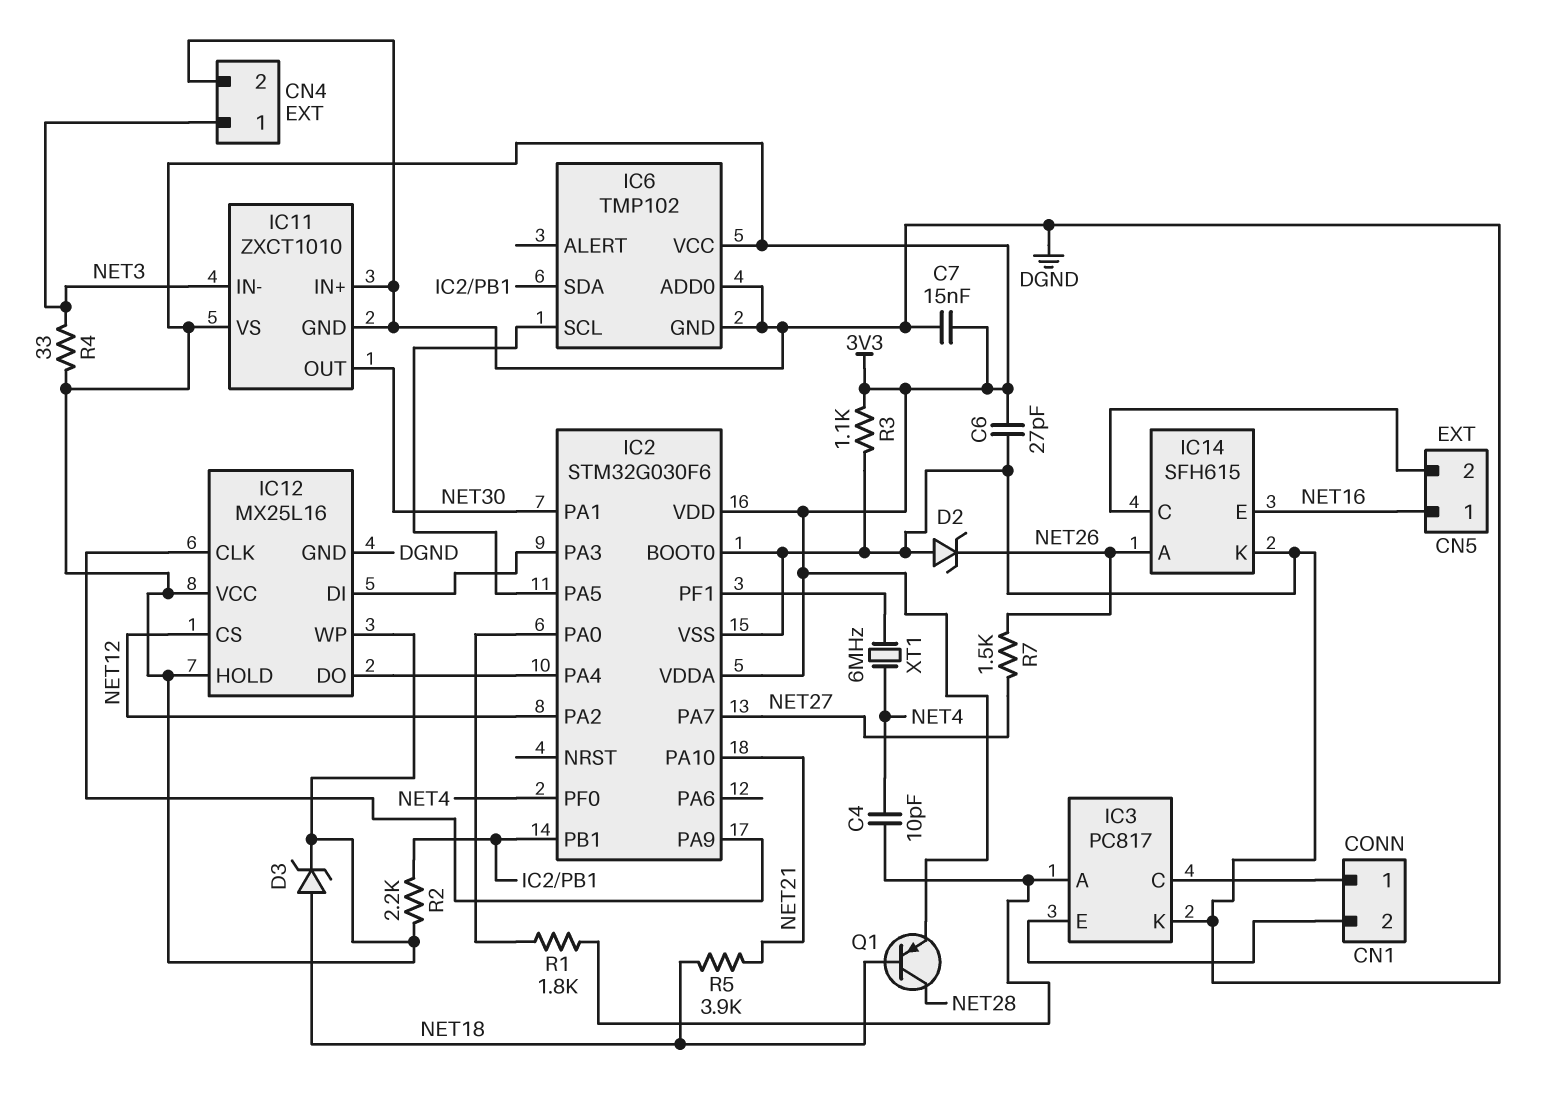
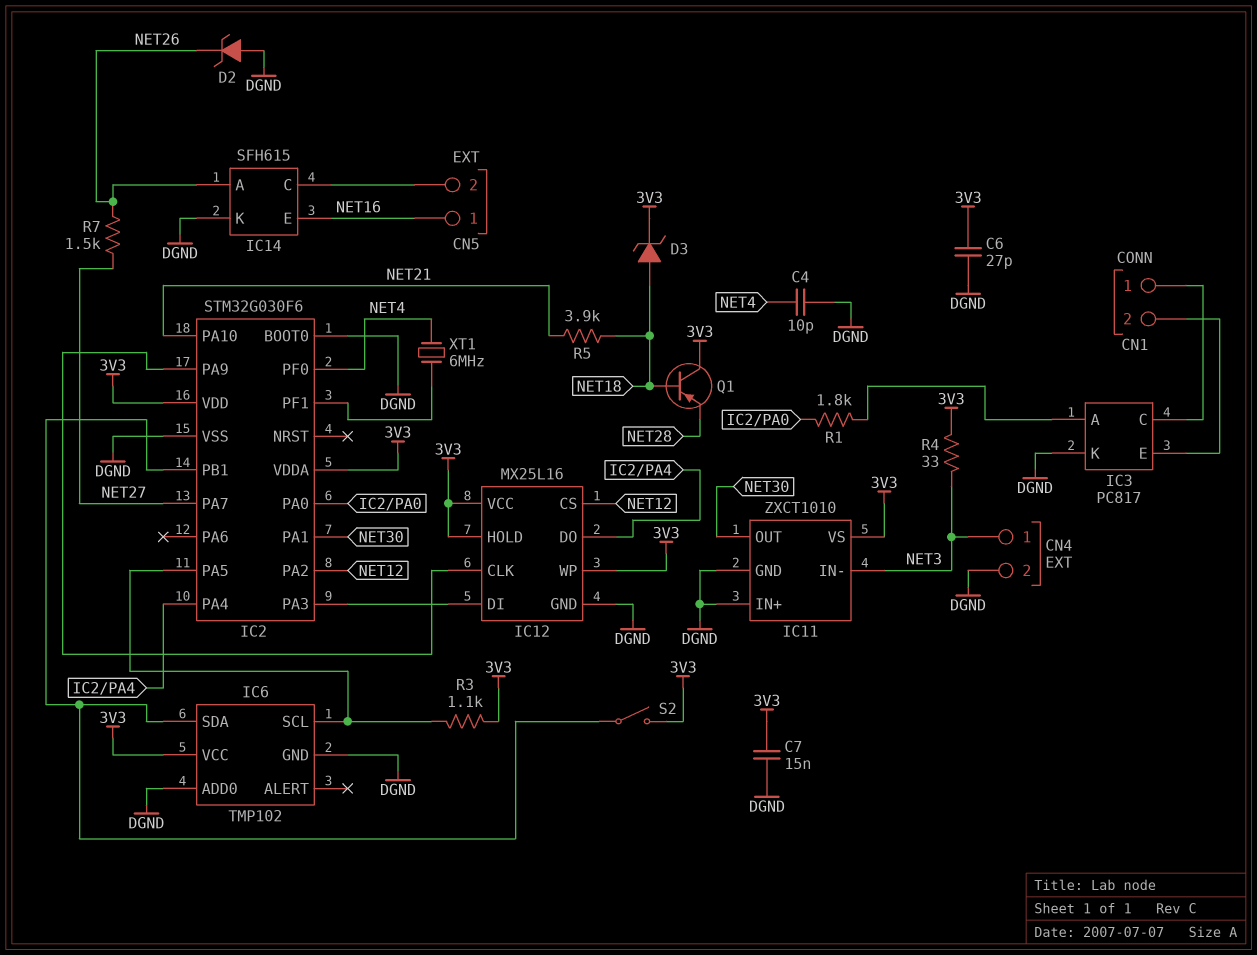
C4: 10pF (IC3/A, NET4) -> 10pF (DGND, NET4)
Q1: PNP (B NET18, C NET28, E 3V3) -> PNP (B NET18, C 3V3, E NET28)
R2: 2.2k (3V3, IC2/PB1) -> none
R3: 1.1k (3V3, DGND) -> 1.1k (3V3, IC2/PA5)
S2: none -> switch (3V3, IC2/PB1)

